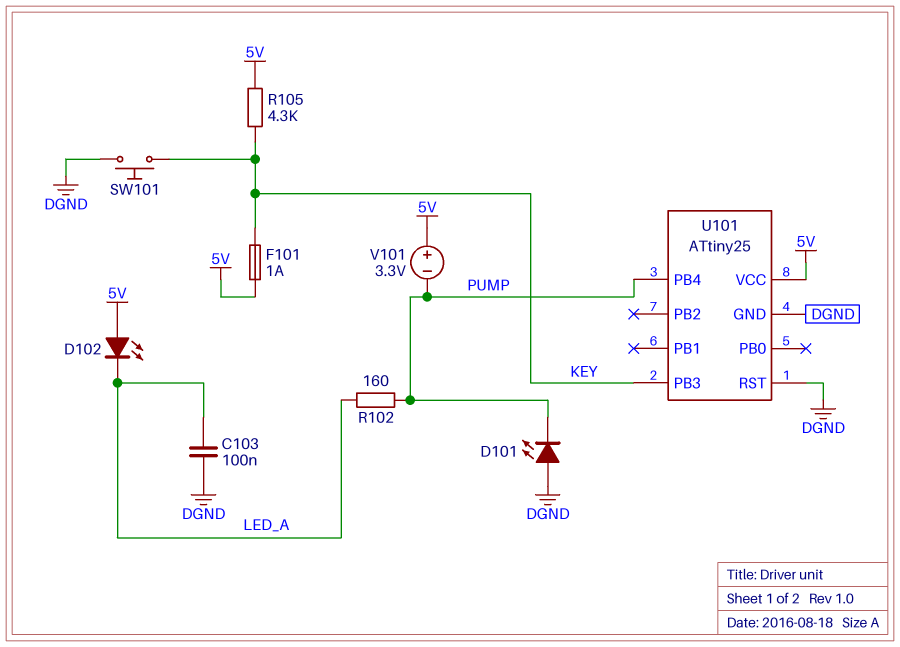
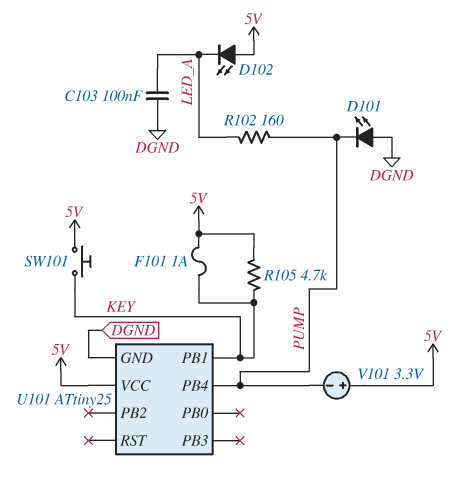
R105: 4.3k (5V, KEY) -> 4.7k (5V, KEY)
SW101: button (DGND, KEY) -> button (5V, KEY)
U101 pin PB1: none -> KEY
U101 pin PB3: KEY -> none
U101 pin RST: DGND -> none

